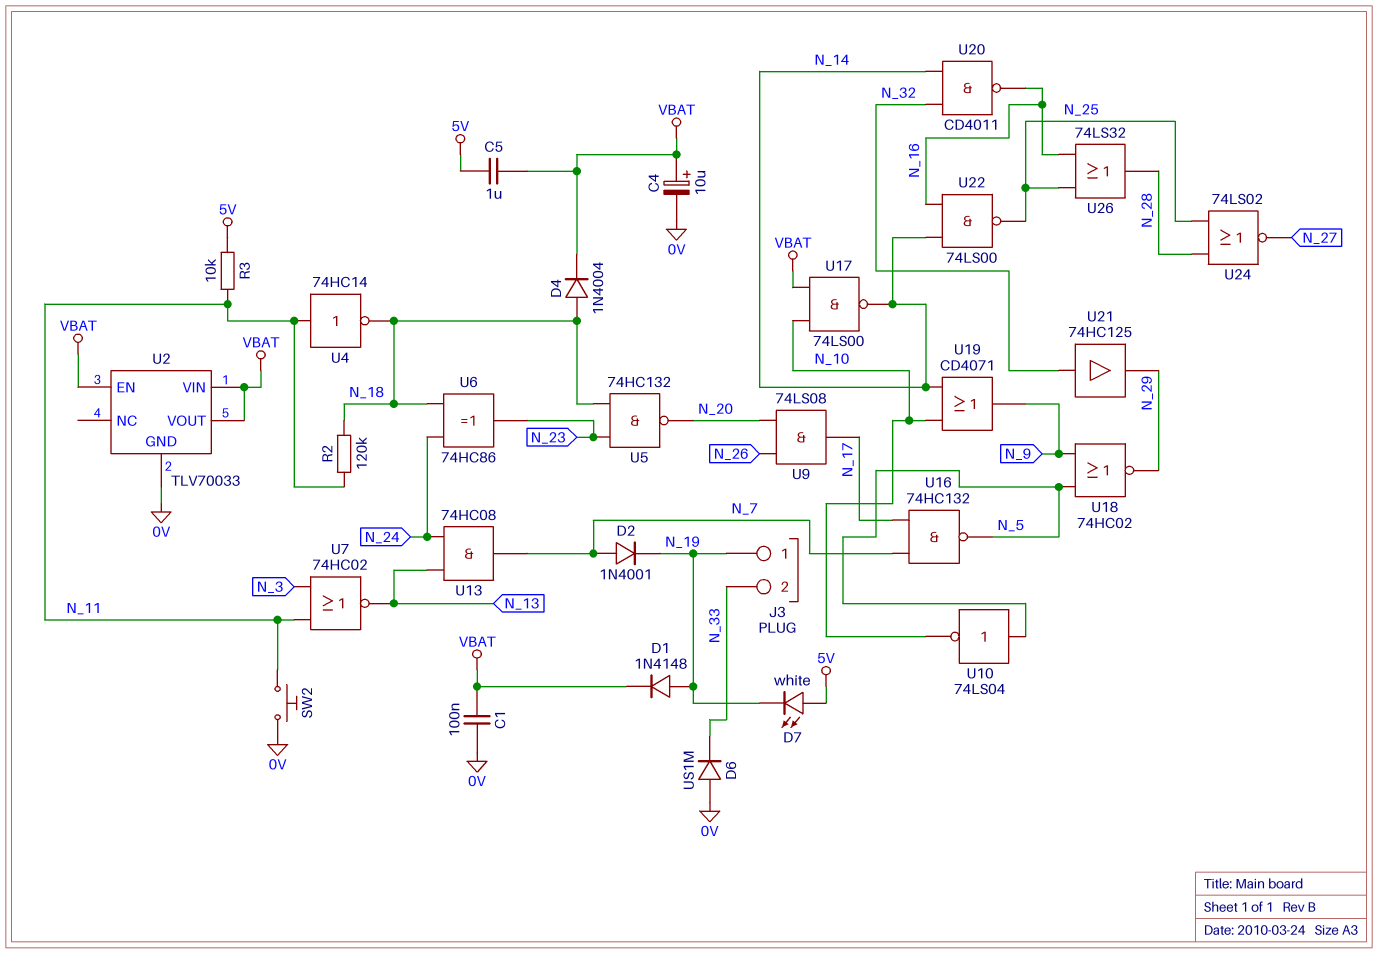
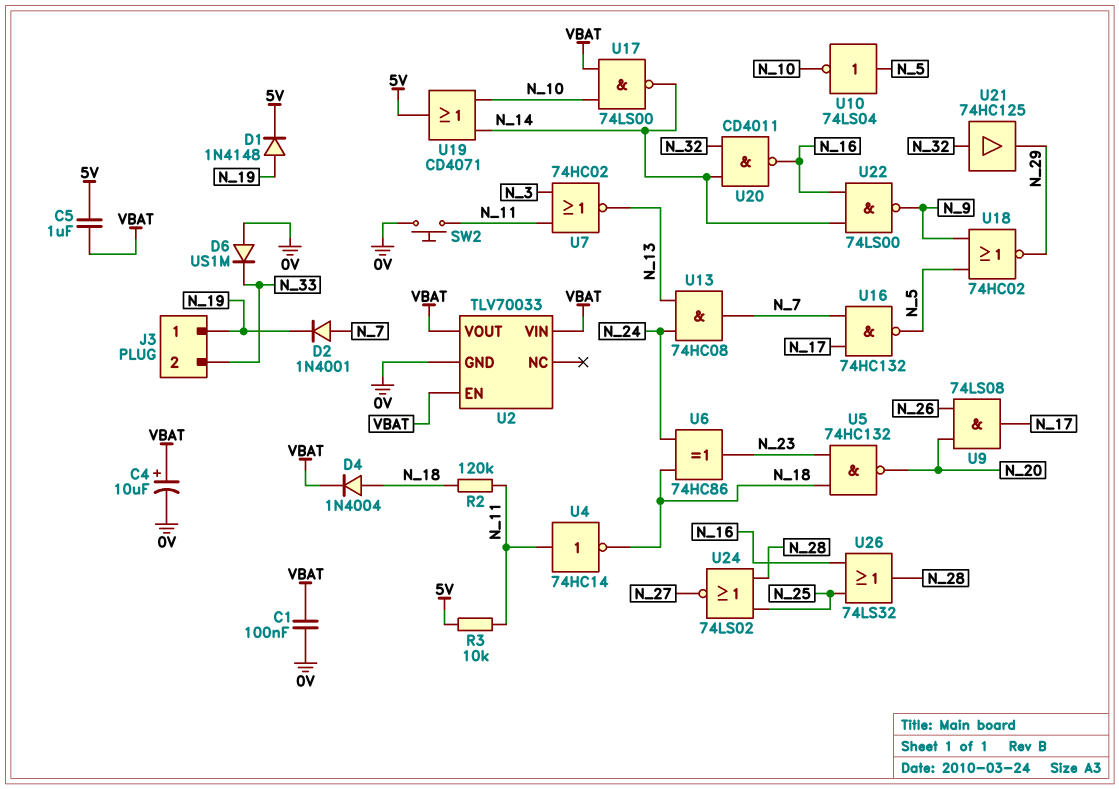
D1: diode 1N4148 (A N_19, K VBAT) -> diode 1N4148 (A N_19, K 5V)
D7: LED white (A 5V, K N_19) -> none
U19: OR CD4071 (in N_10, in N_14, out N_9) -> OR CD4071 (in N_10, in N_14, out 5V)
U22: NAND 74LS00 (in N_14, in N_16, out N_25) -> NAND 74LS00 (in N_14, in N_16, out N_9)

